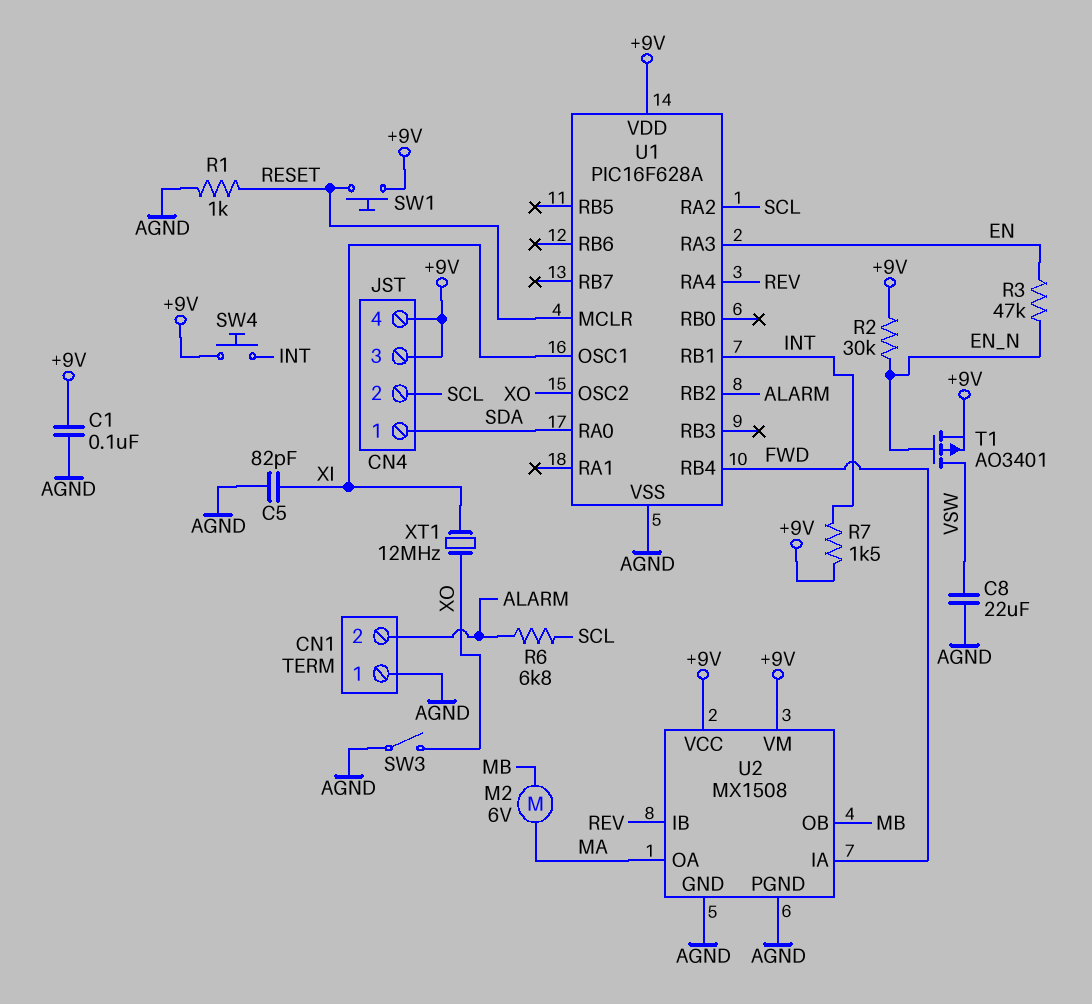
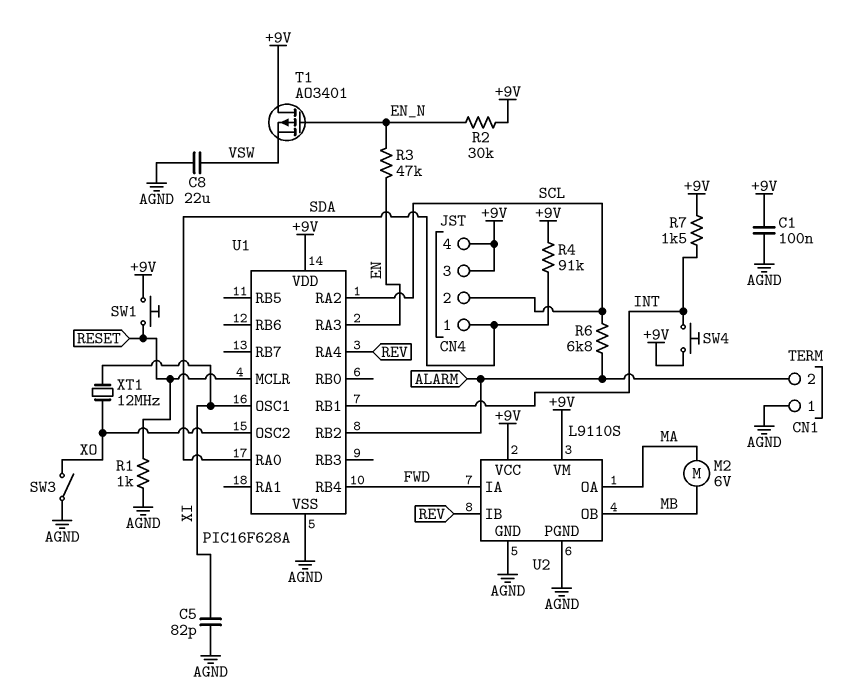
R4: none -> 91k (+9V, SDA)
T1: PMOS AO3401 (G EN_N, D VSW, S +9V) -> PMOS AO3401 (G EN_N, D +9V, S VSW)
U2: MX1508 -> L9110S

